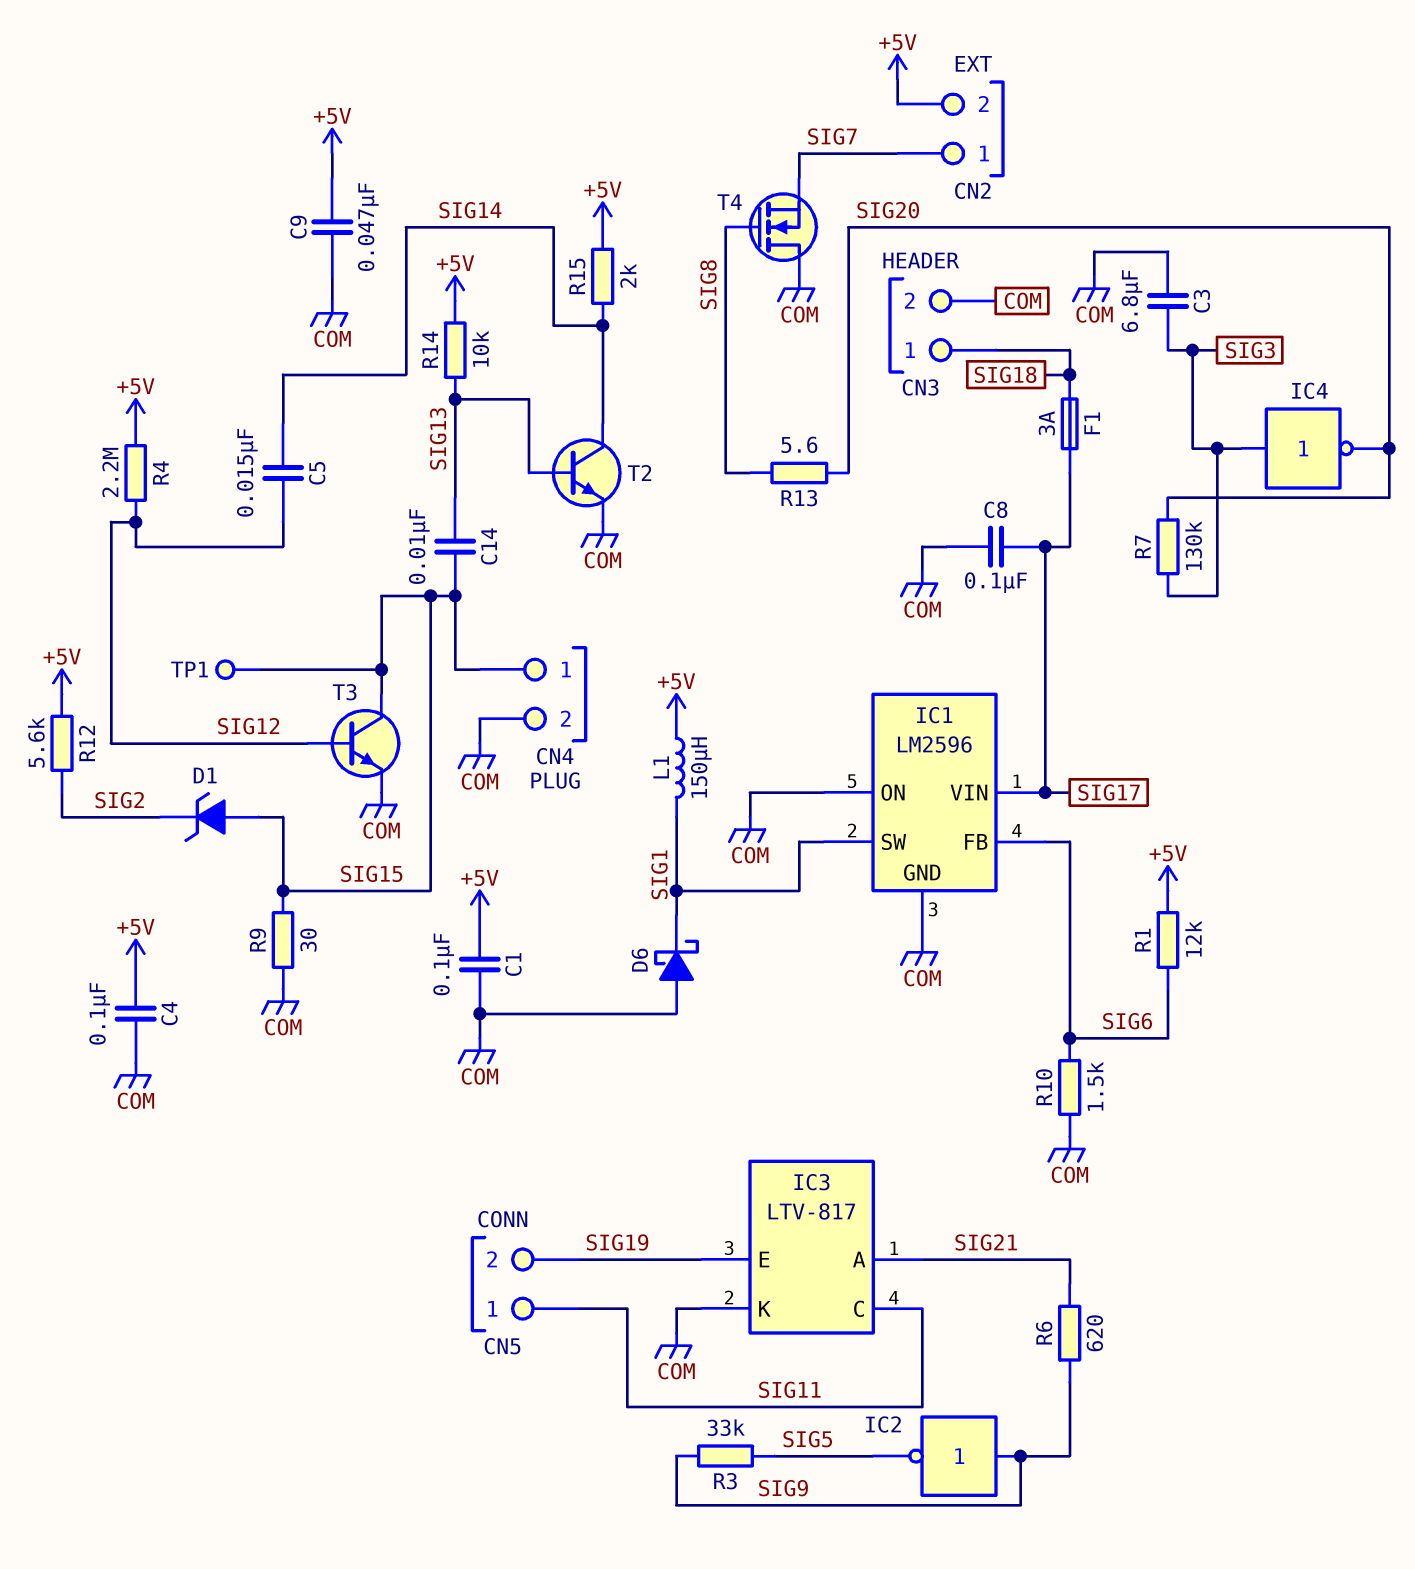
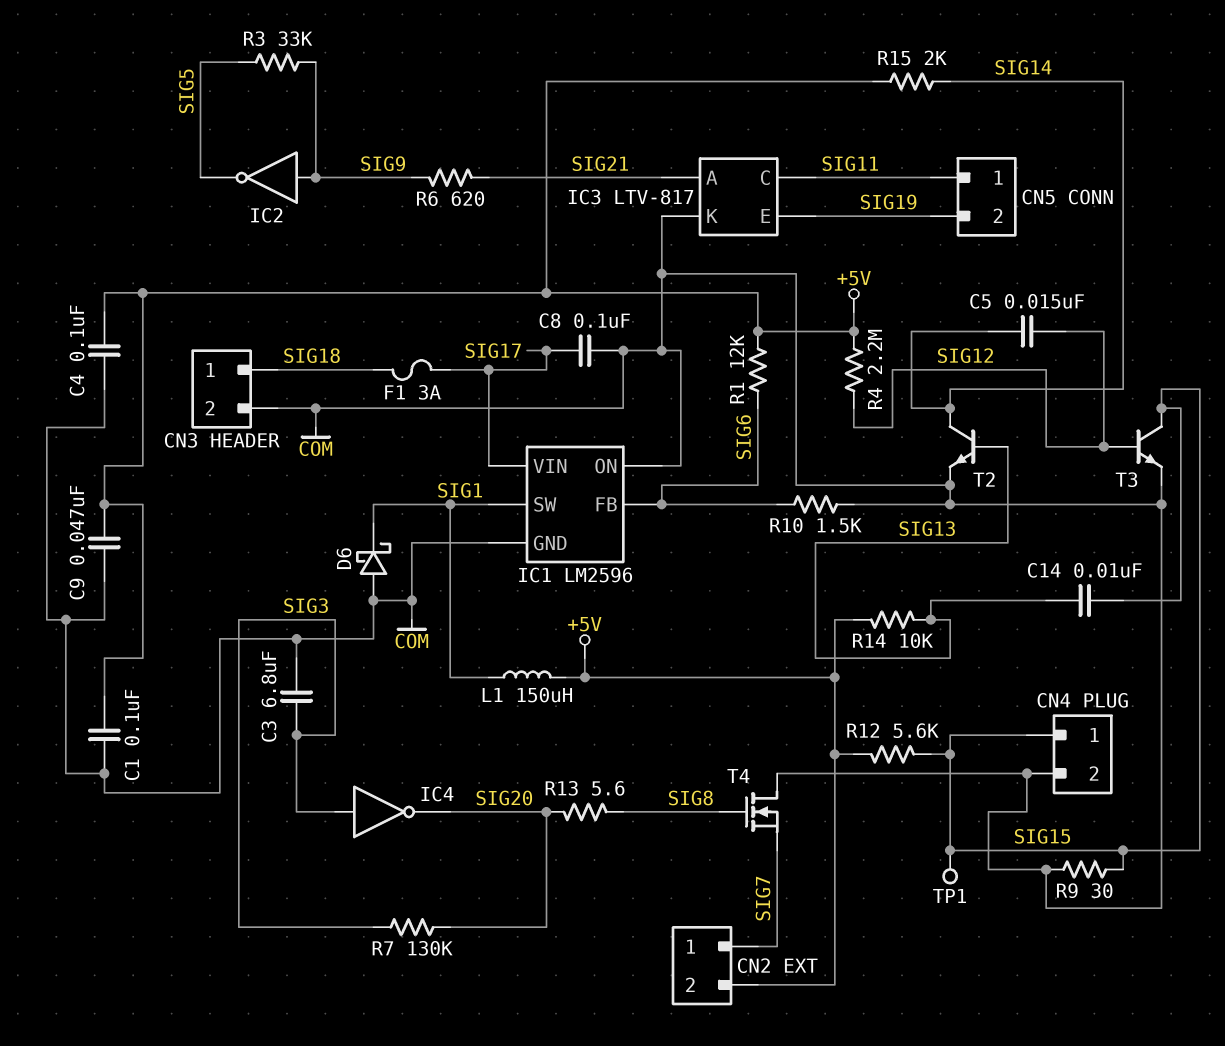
D1: zener (A SIG15, K SIG2) -> none
R12: 5.6k (+5V, SIG2) -> 5.6k (+5V, SIG15)

